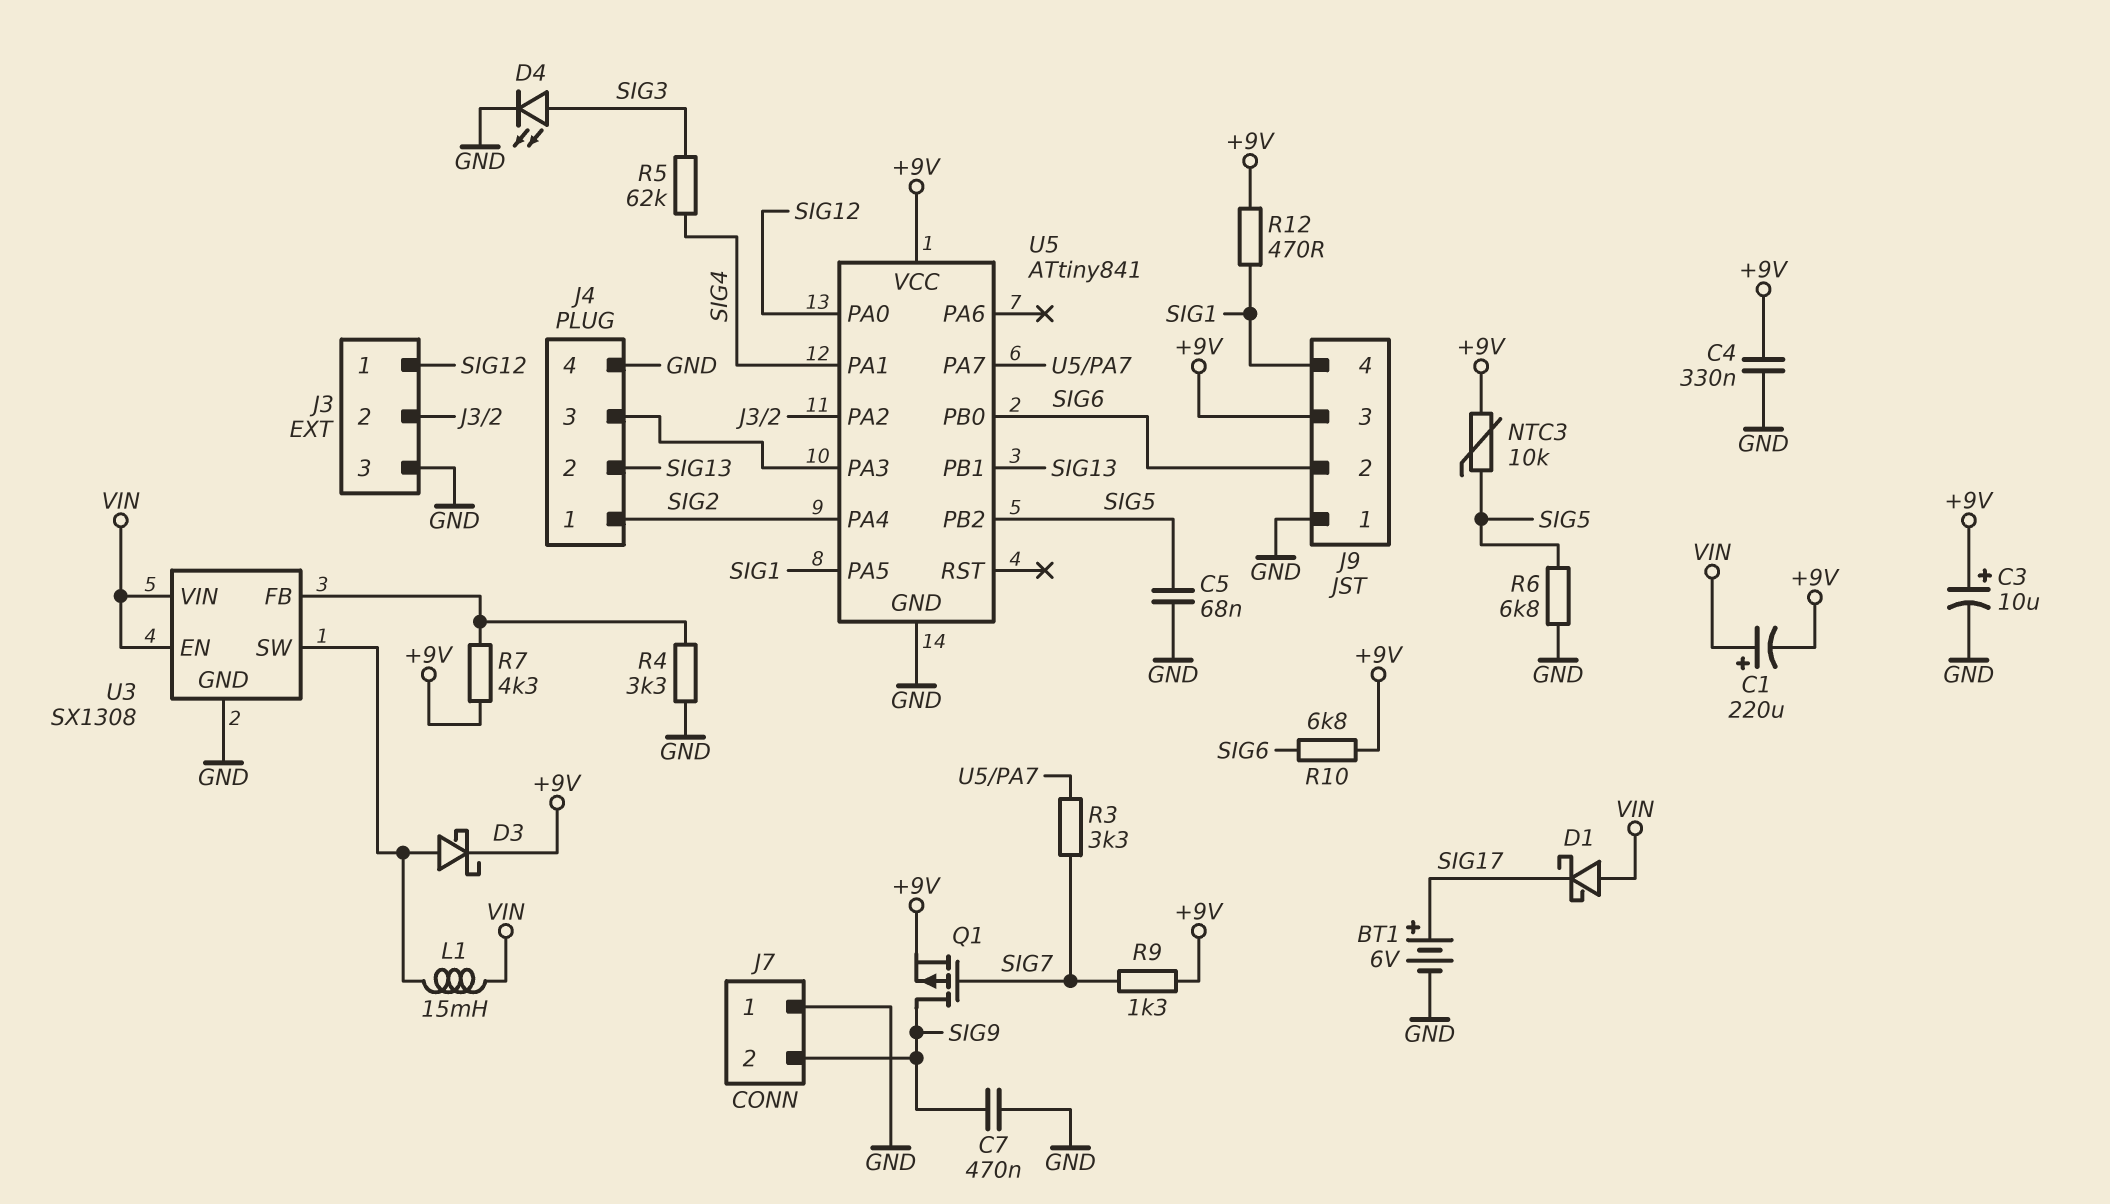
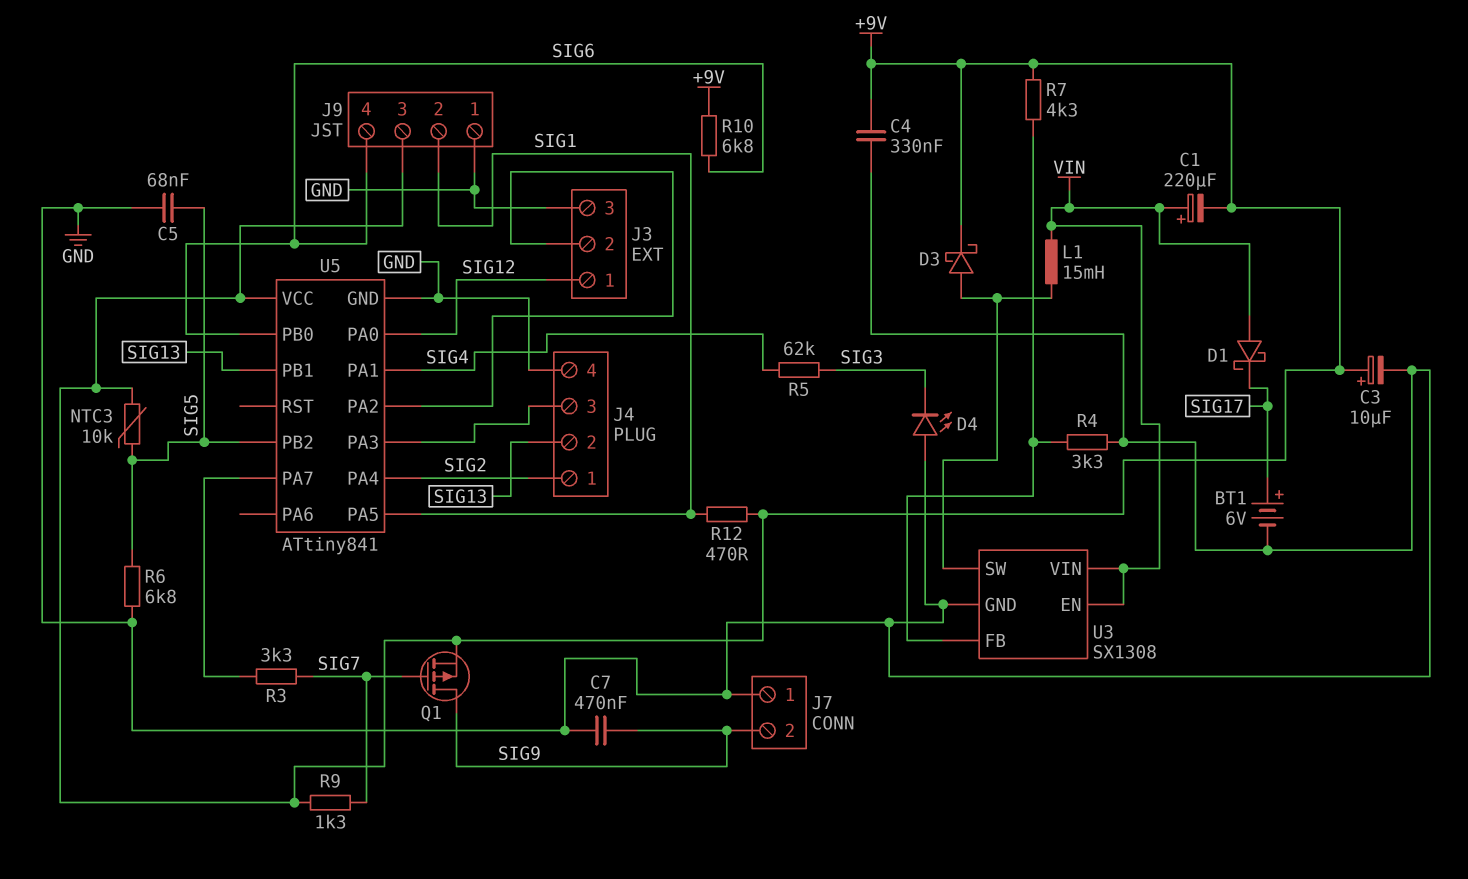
D4: LED (A SIG3, K GND) -> LED (A GND, K SIG3)
J9 pin 2: SIG6 -> SIG1
J9 pin 4: SIG1 -> SIG6

